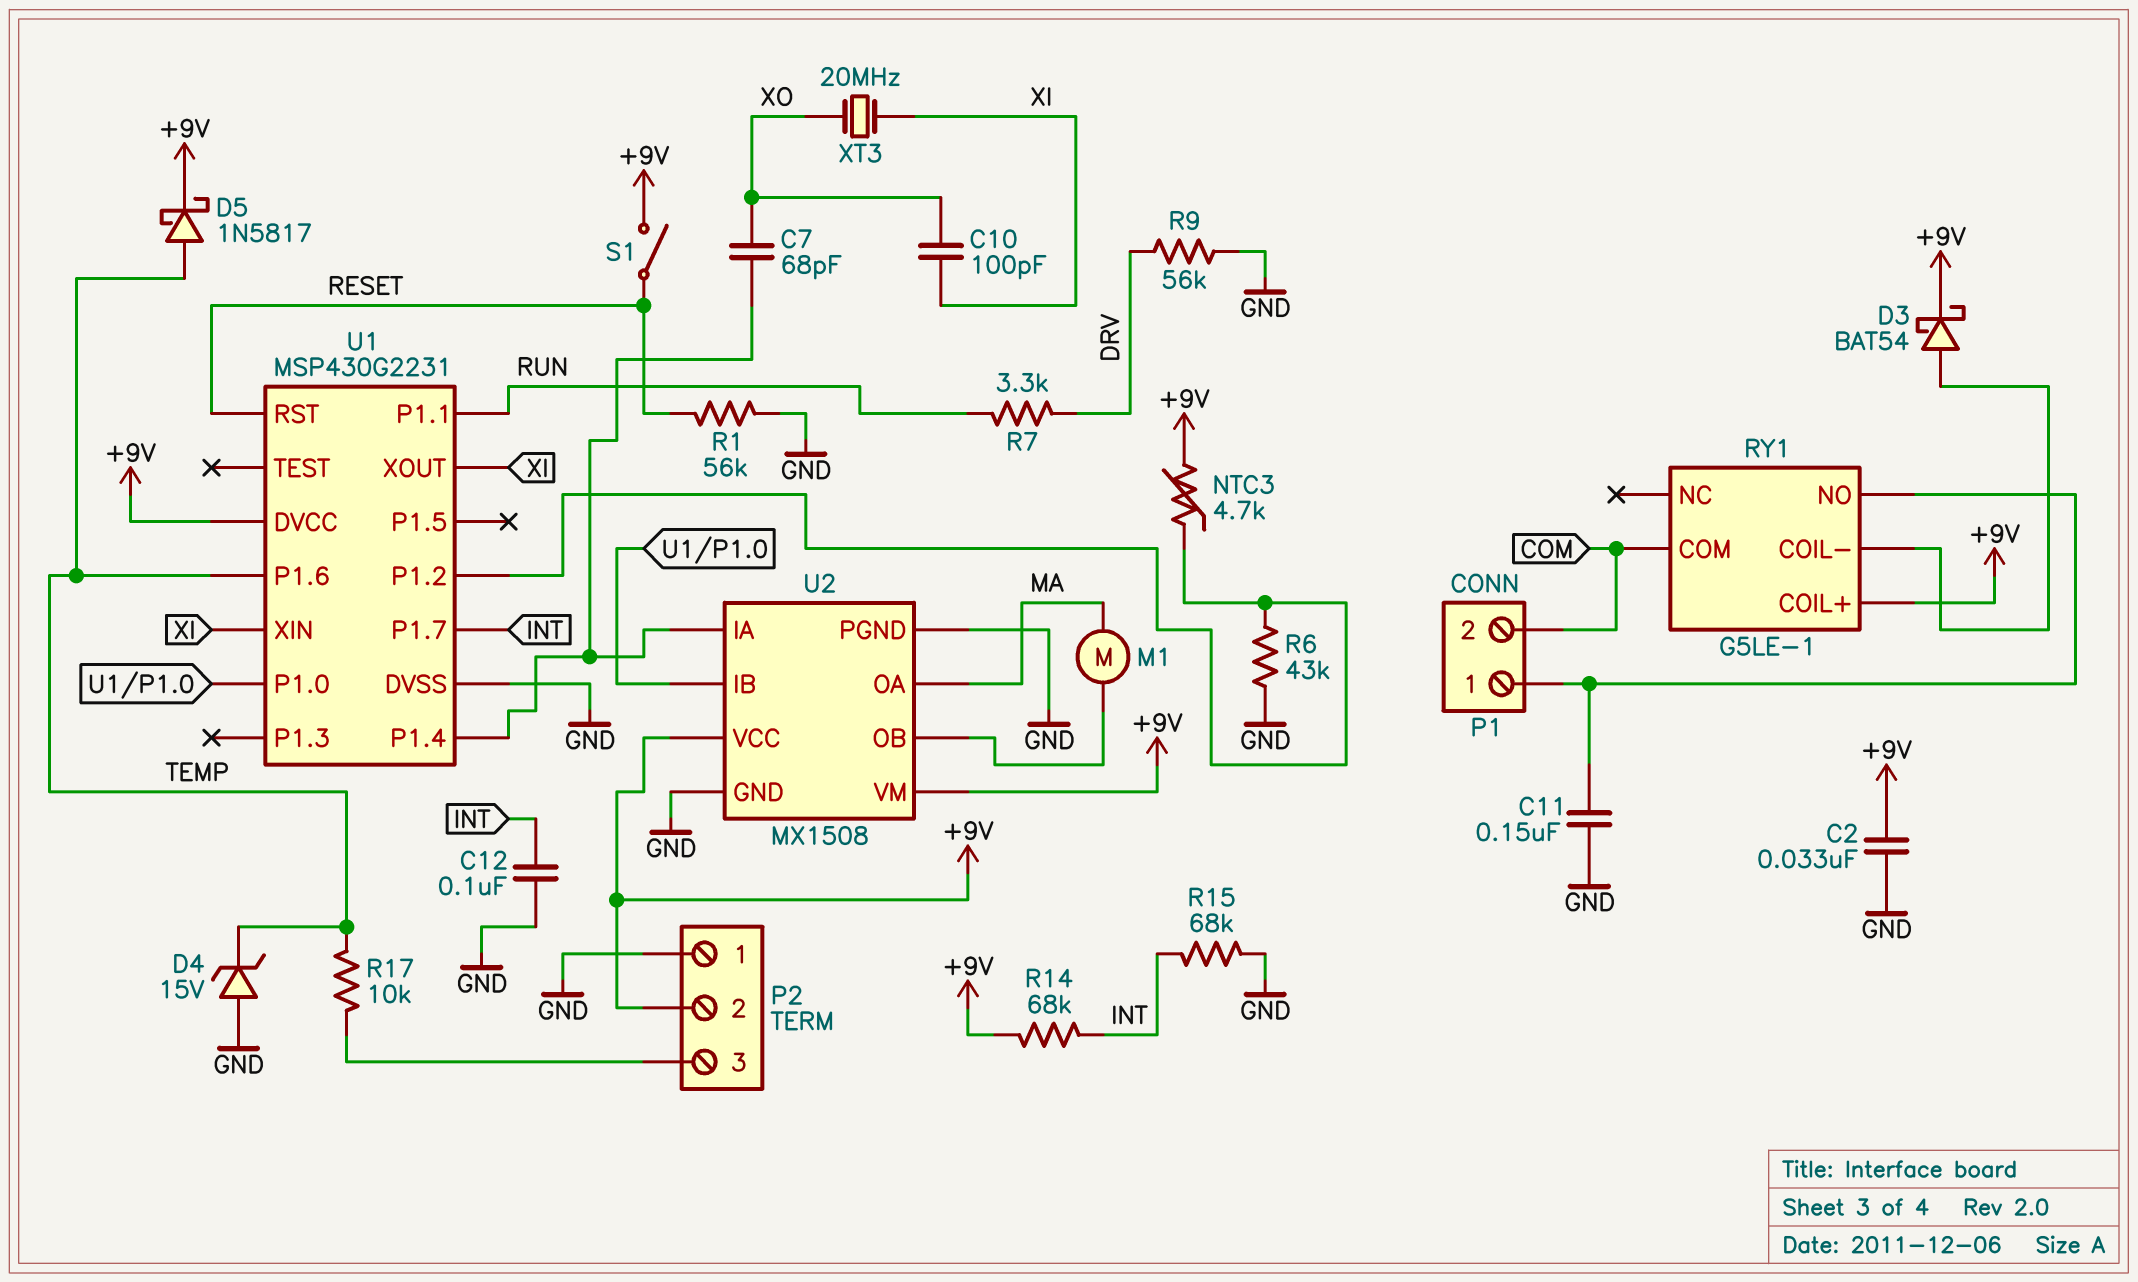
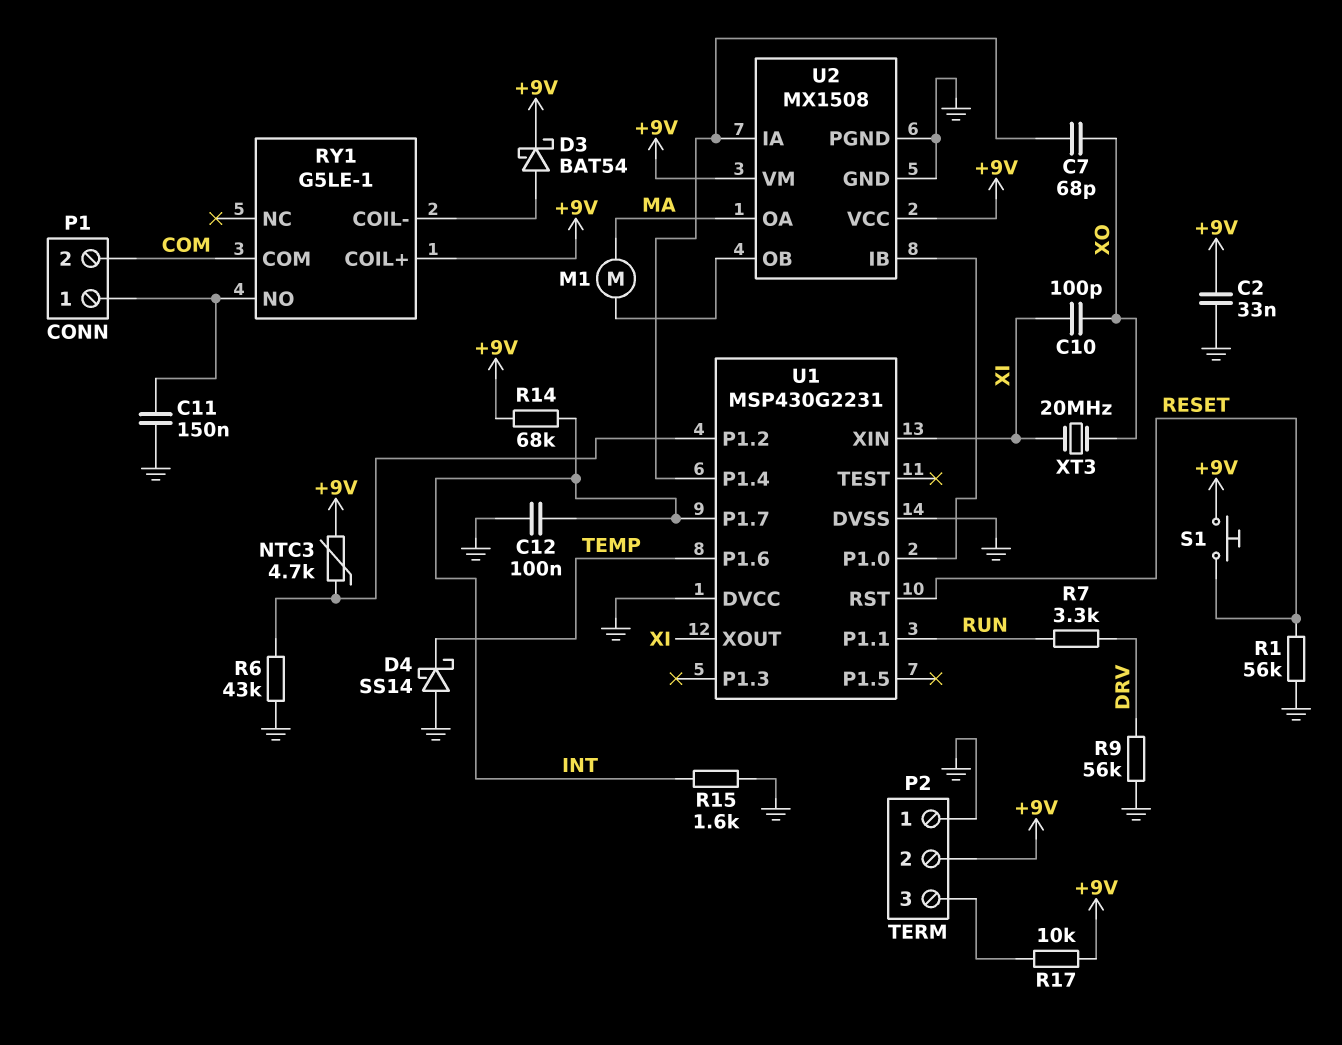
D4: zener 15V (A GND, K TEMP) -> schottky SS14 (A GND, K TEMP)
D5: schottky 1N5817 (A TEMP, K +9V) -> none
R15: 68k (GND, INT) -> 1.6k (GND, INT)
R17: 10k (P2/3, TEMP) -> 10k (+9V, P2/3)
S1: switch (+9V, RESET) -> button (+9V, RESET)
U1 pin DVCC: +9V -> GND

